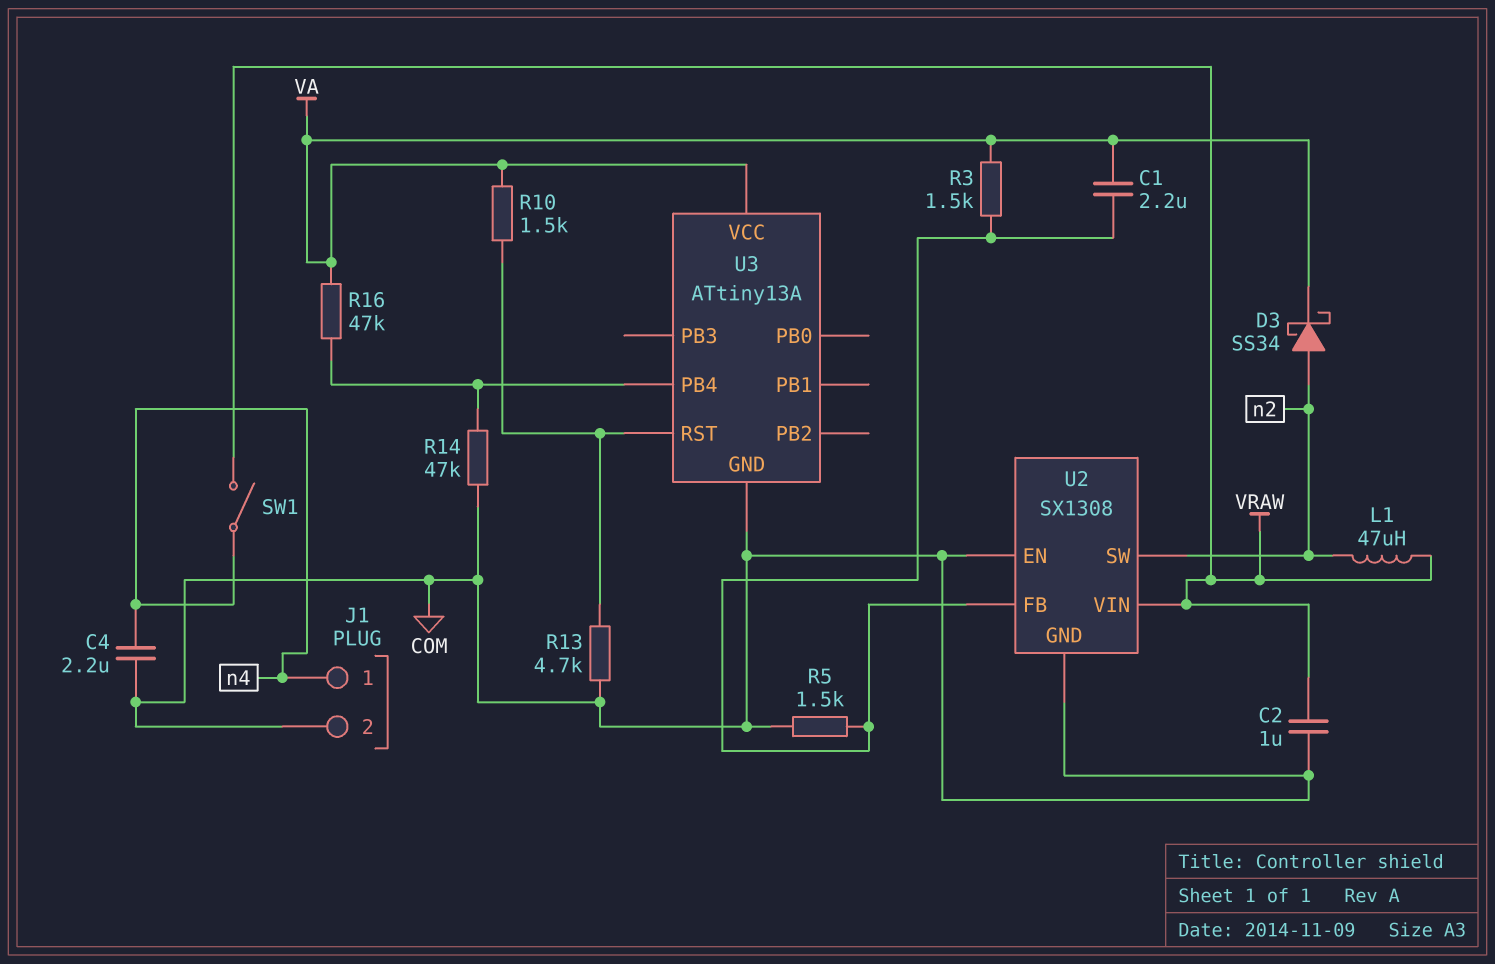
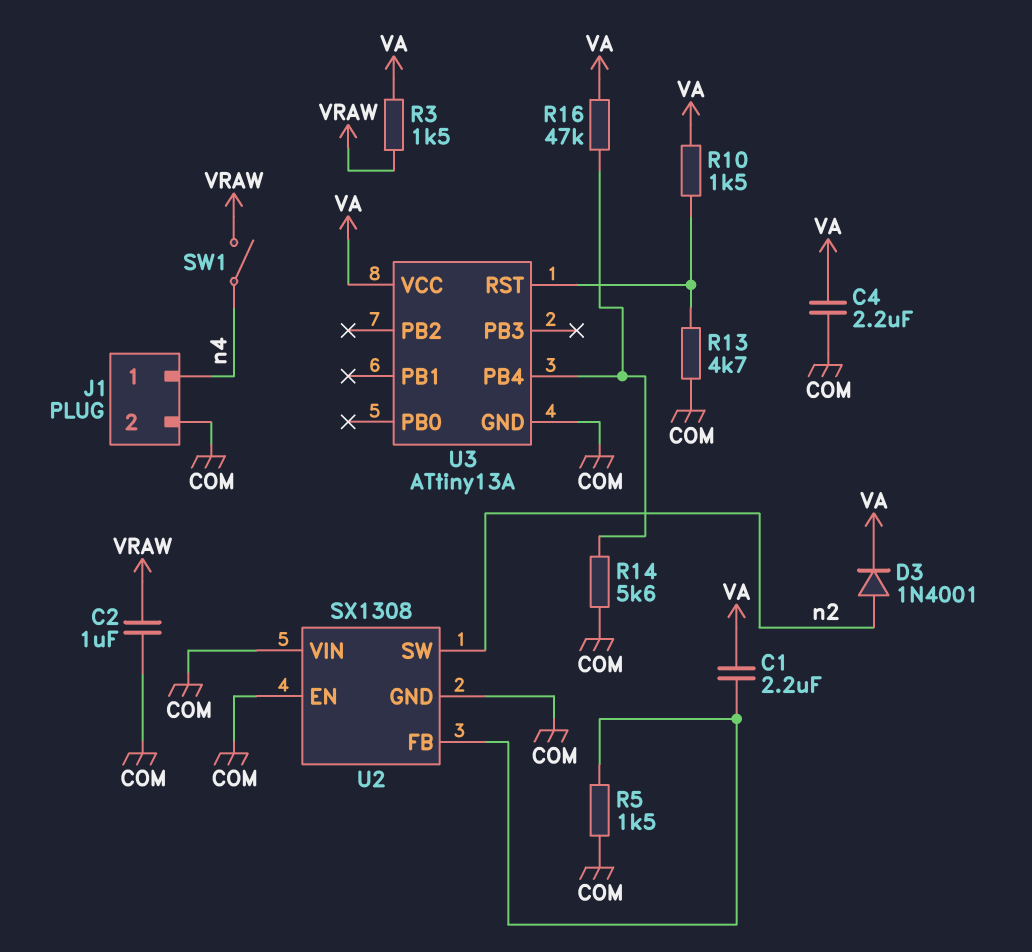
C4: 2.2uF (COM, n4) -> 2.2uF (COM, VA)
D3: schottky SS34 (A n2, K VA) -> diode 1N4001 (A n2, K VA)
L1: 47uH (VRAW, n2) -> none
R3: 1.5k (U2/FB, VA) -> 1.5k (VA, VRAW)
R14: 47k (COM, U3/PB4) -> 5.6k (COM, U3/PB4)
U2 pin VIN: VRAW -> COM

